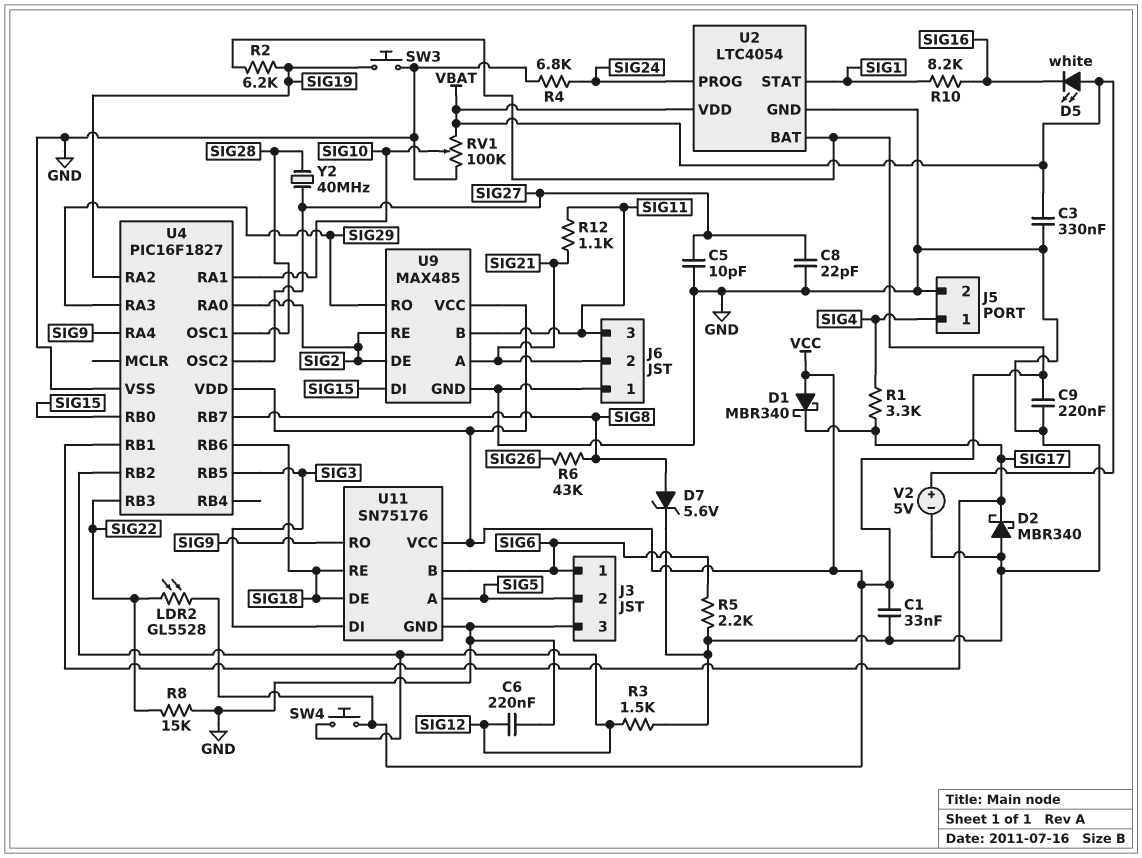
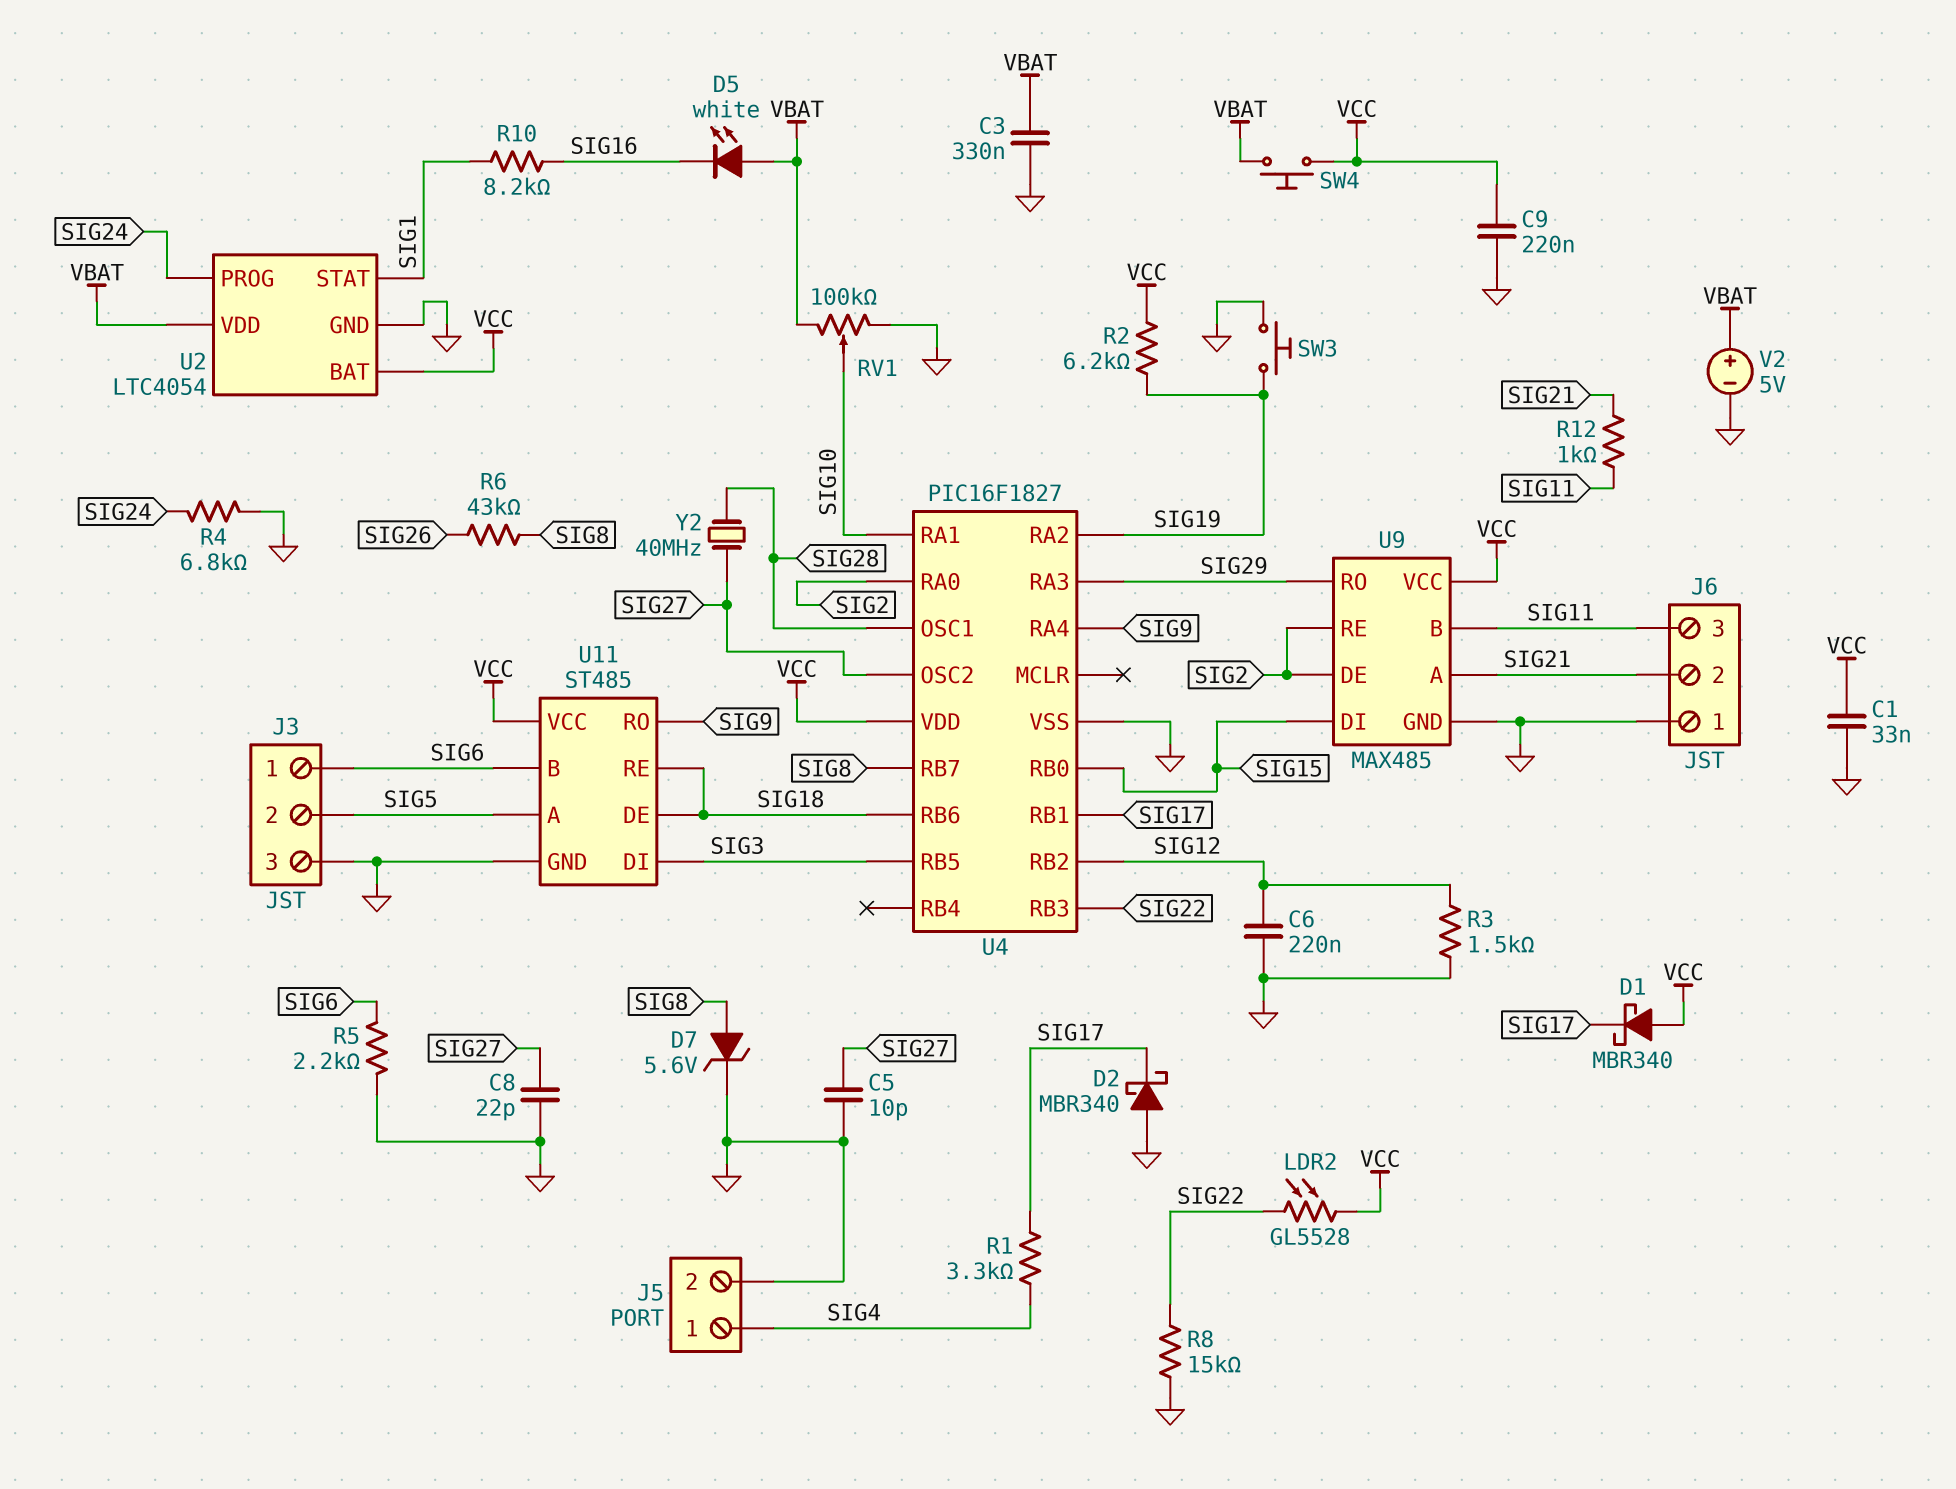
R12: 1.1k (SIG11, SIG21) -> 1k (SIG11, SIG21)
SW4: button (SIG12, VCC) -> button (VBAT, VCC)
U11: SN75176 -> ST485

